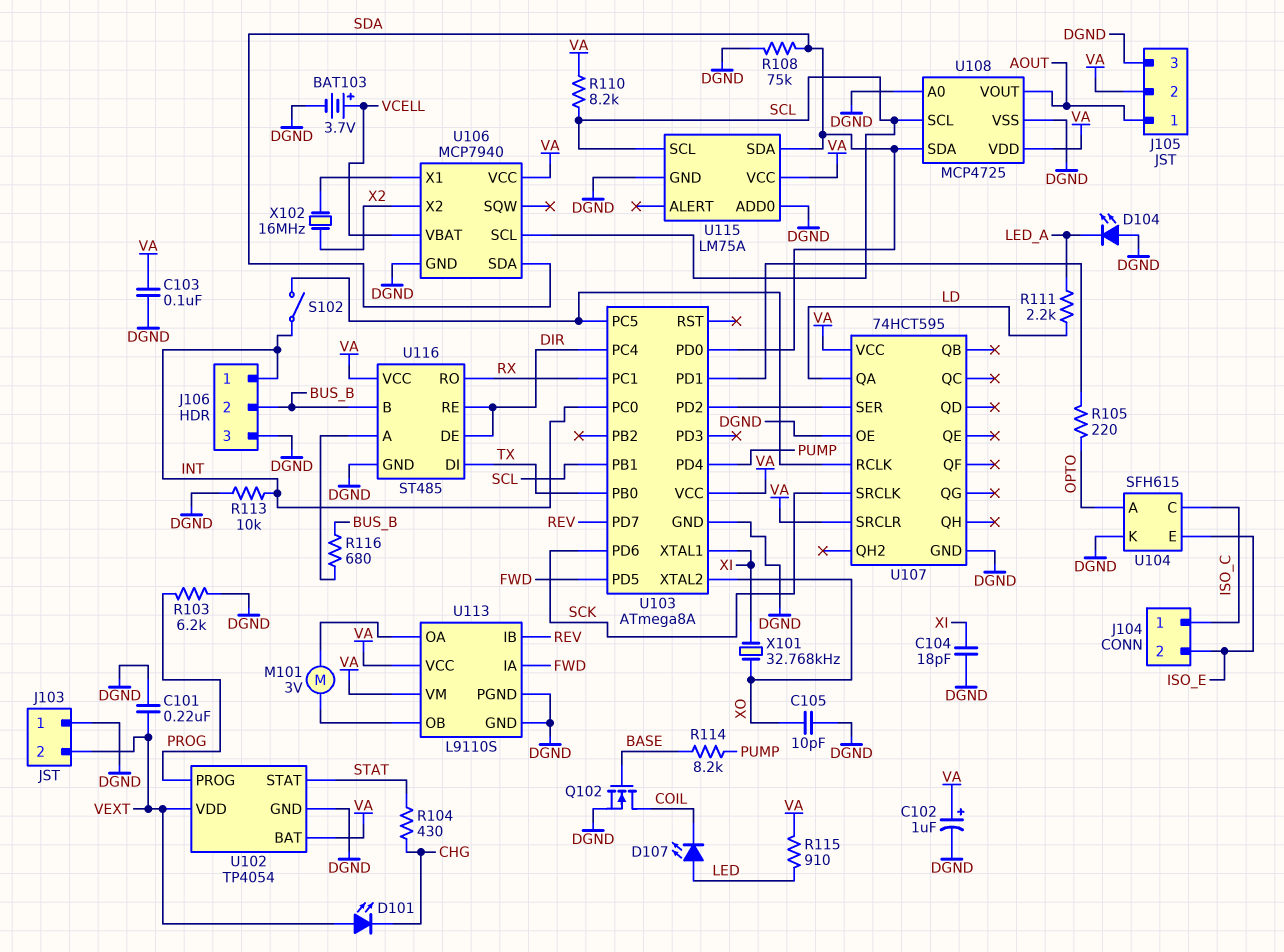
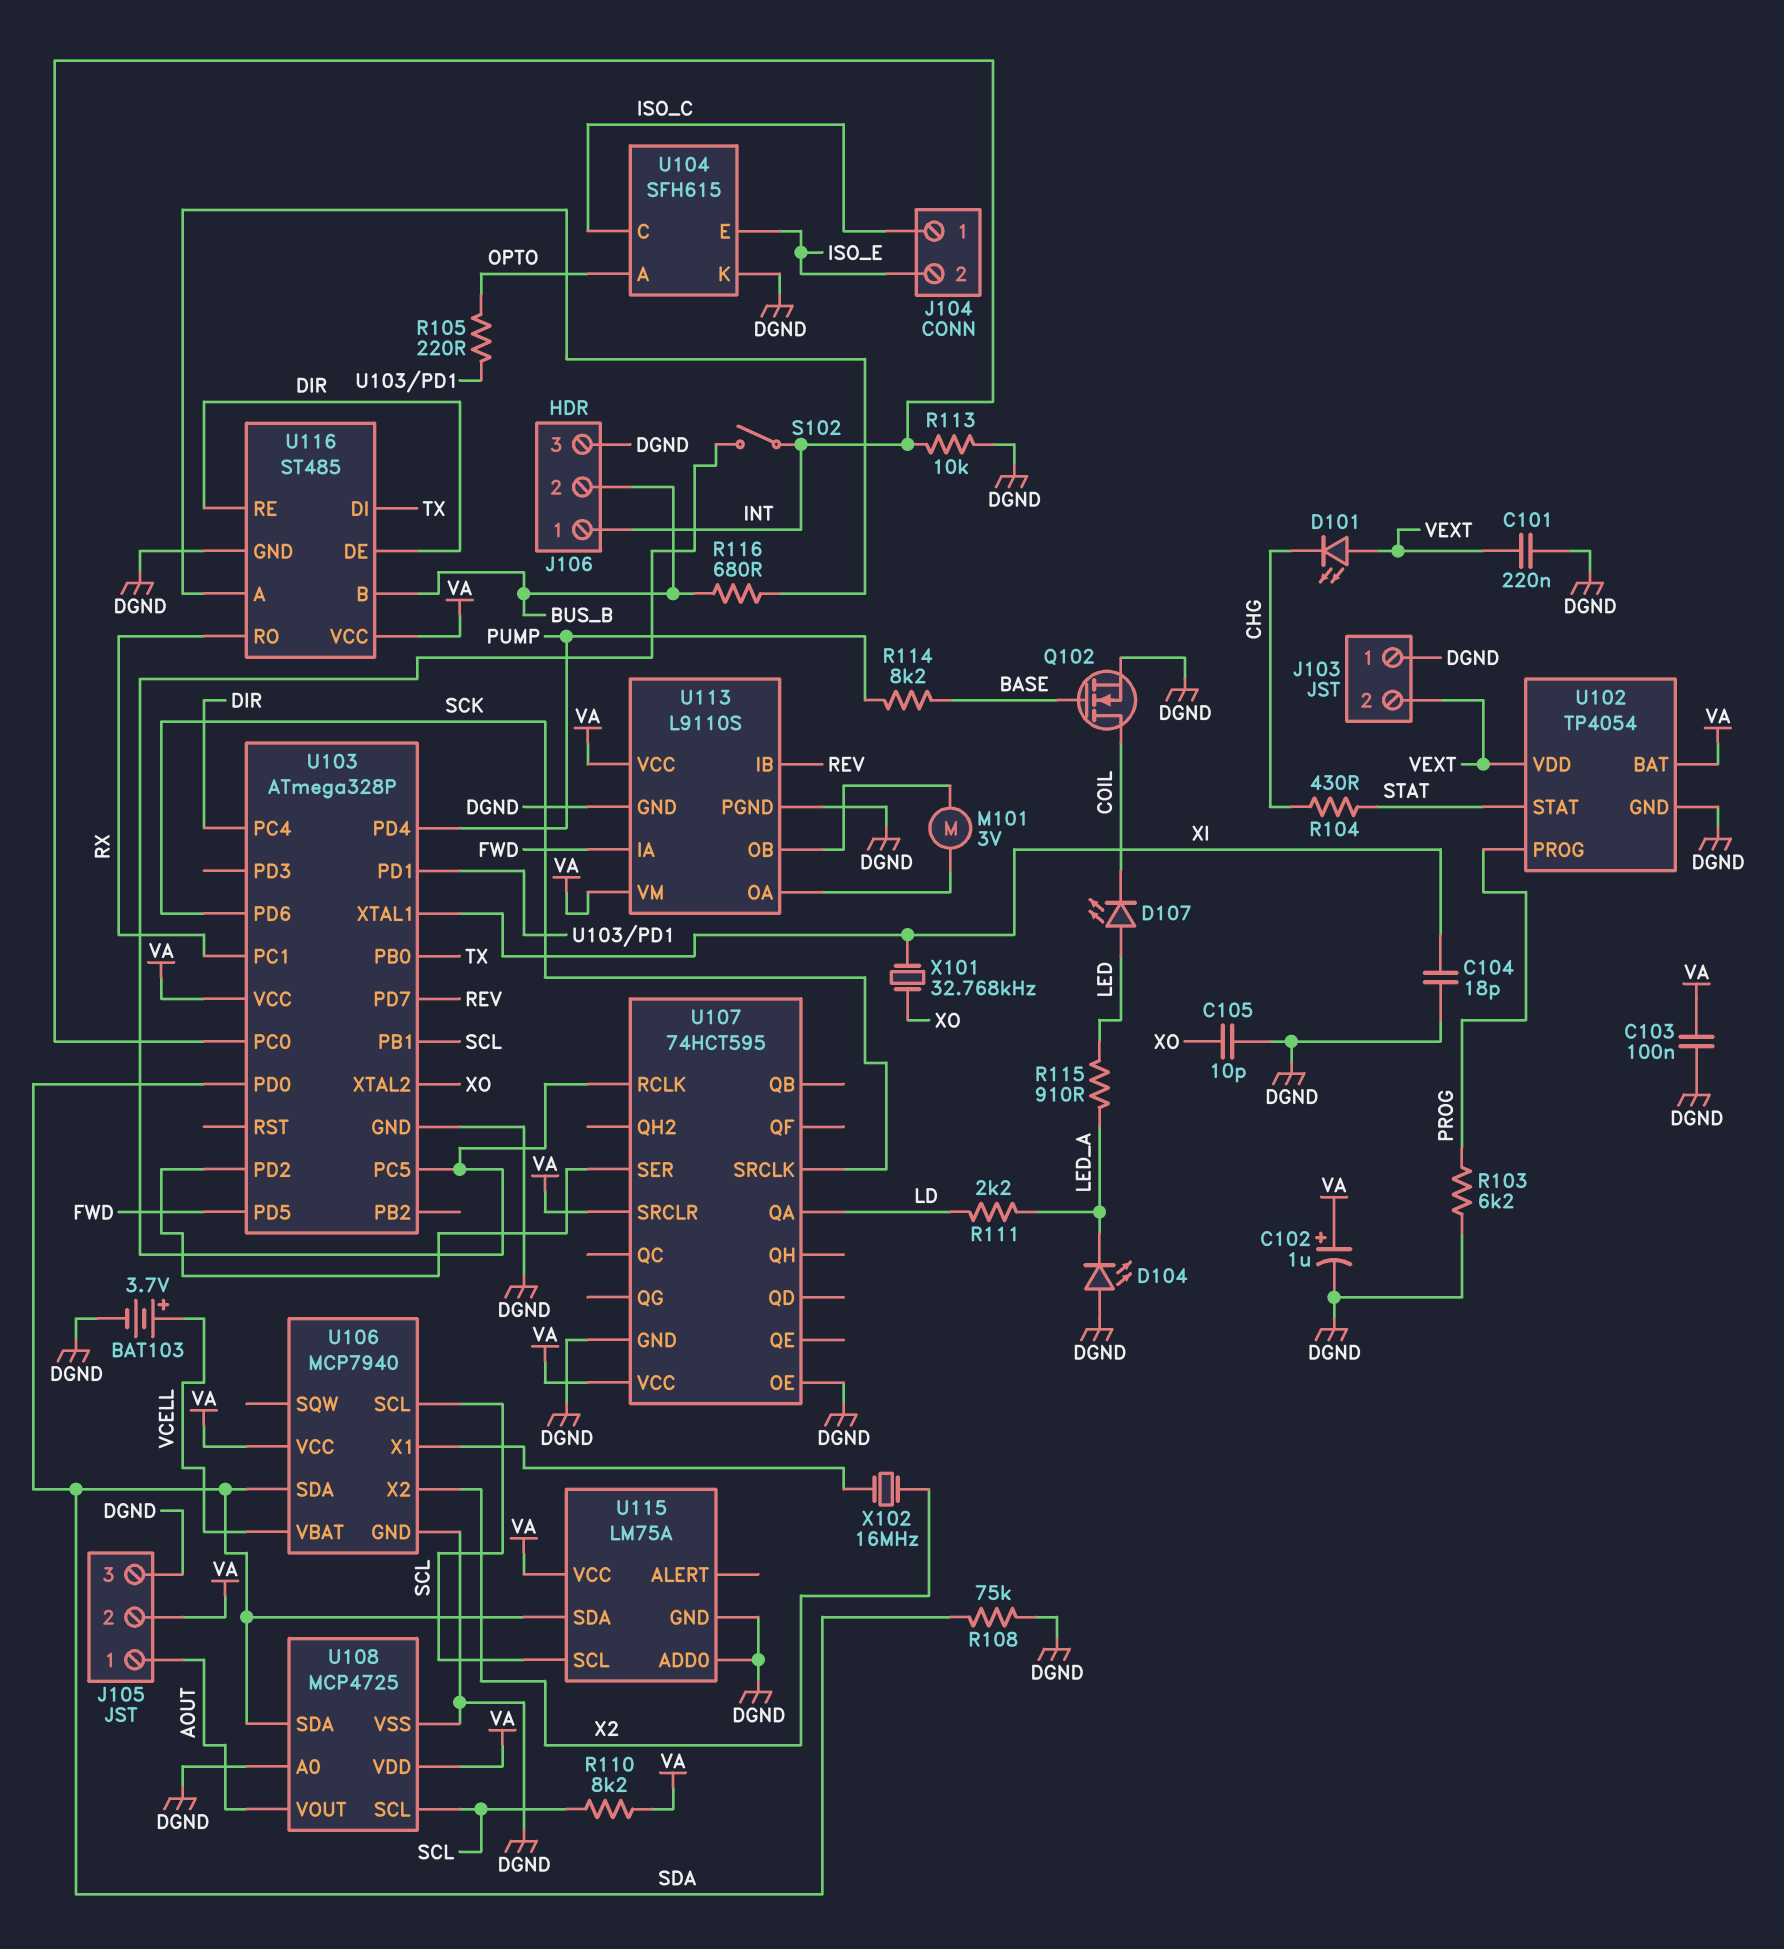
R115: 910 (LED, VA) -> 910 (LED, LED_A)
U103: ATmega8A -> ATmega328P

